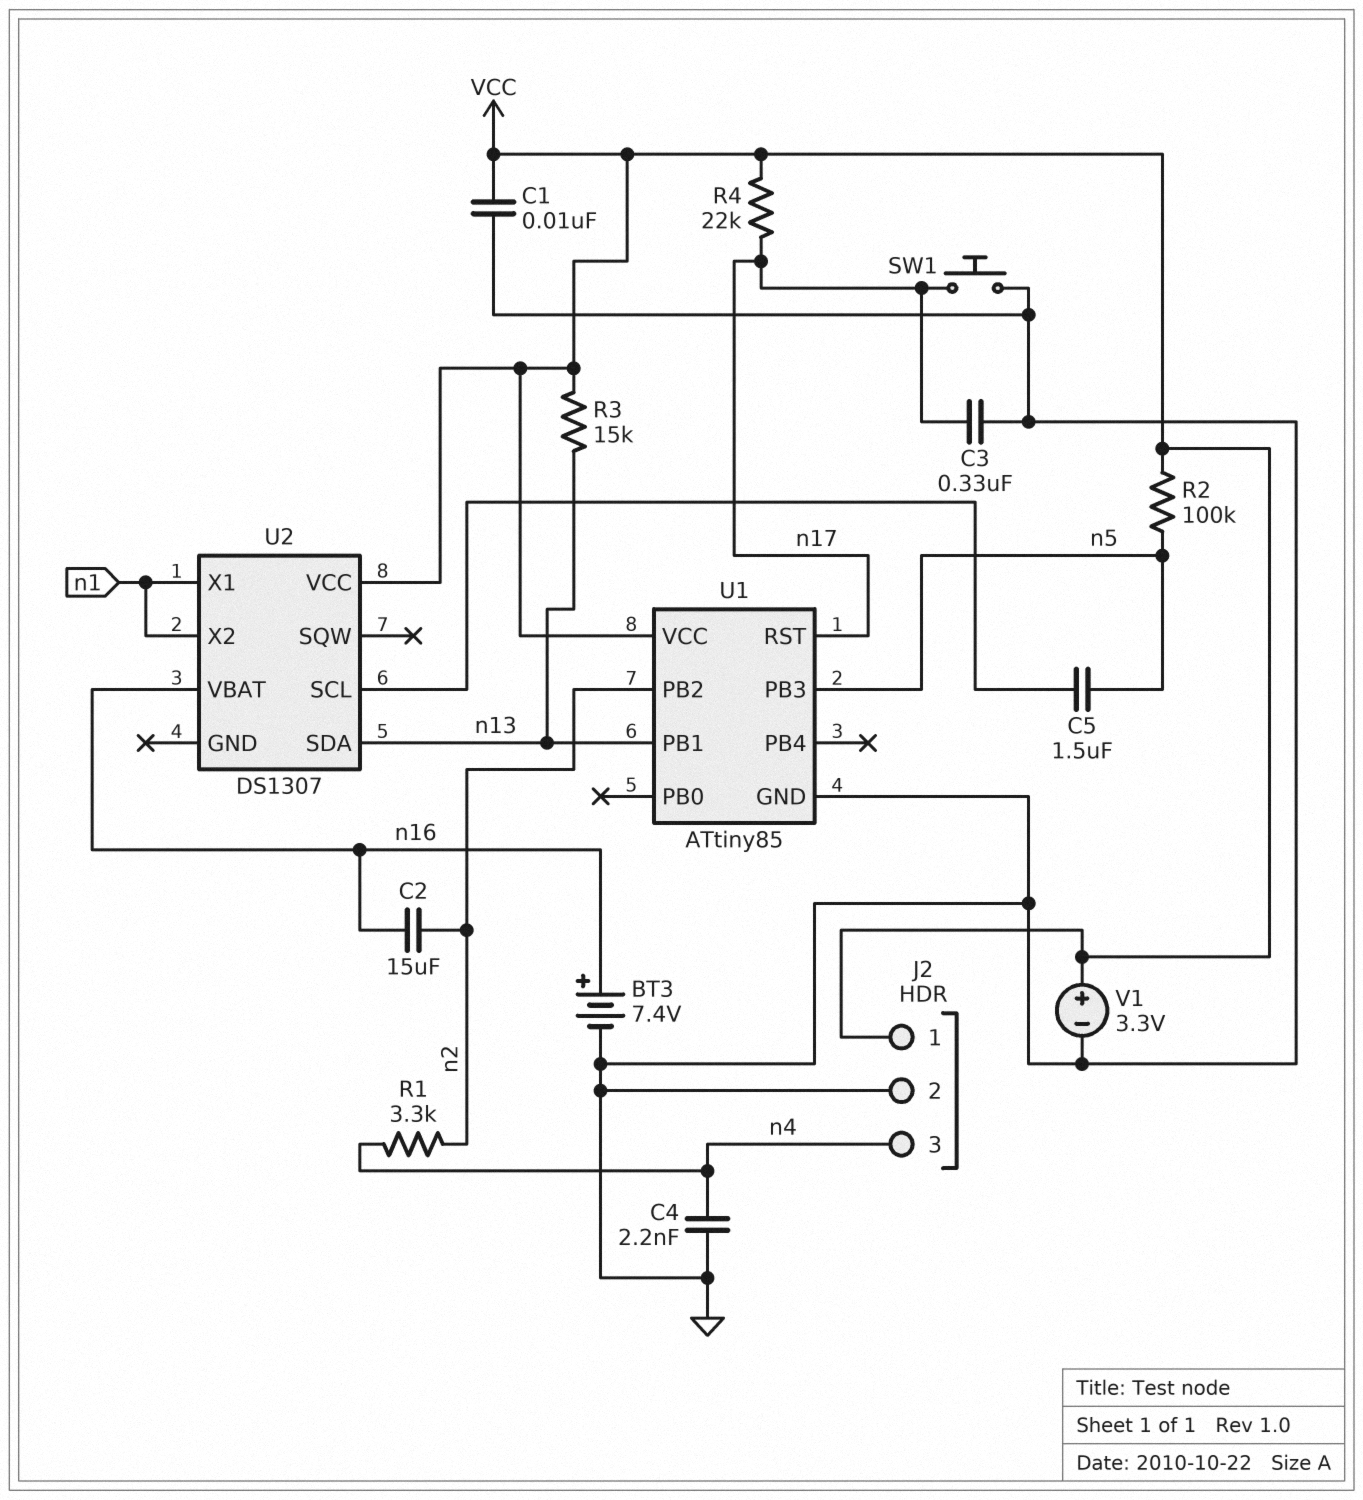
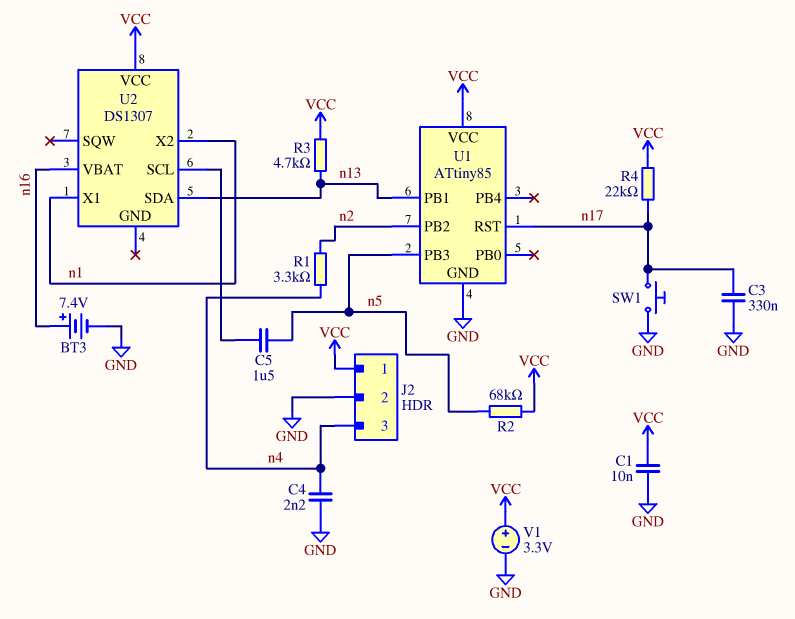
C2: 15uF (n2, n16) -> none
R2: 100k (VCC, n5) -> 68k (VCC, n5)
R3: 15k (VCC, n13) -> 4.7k (VCC, n13)

